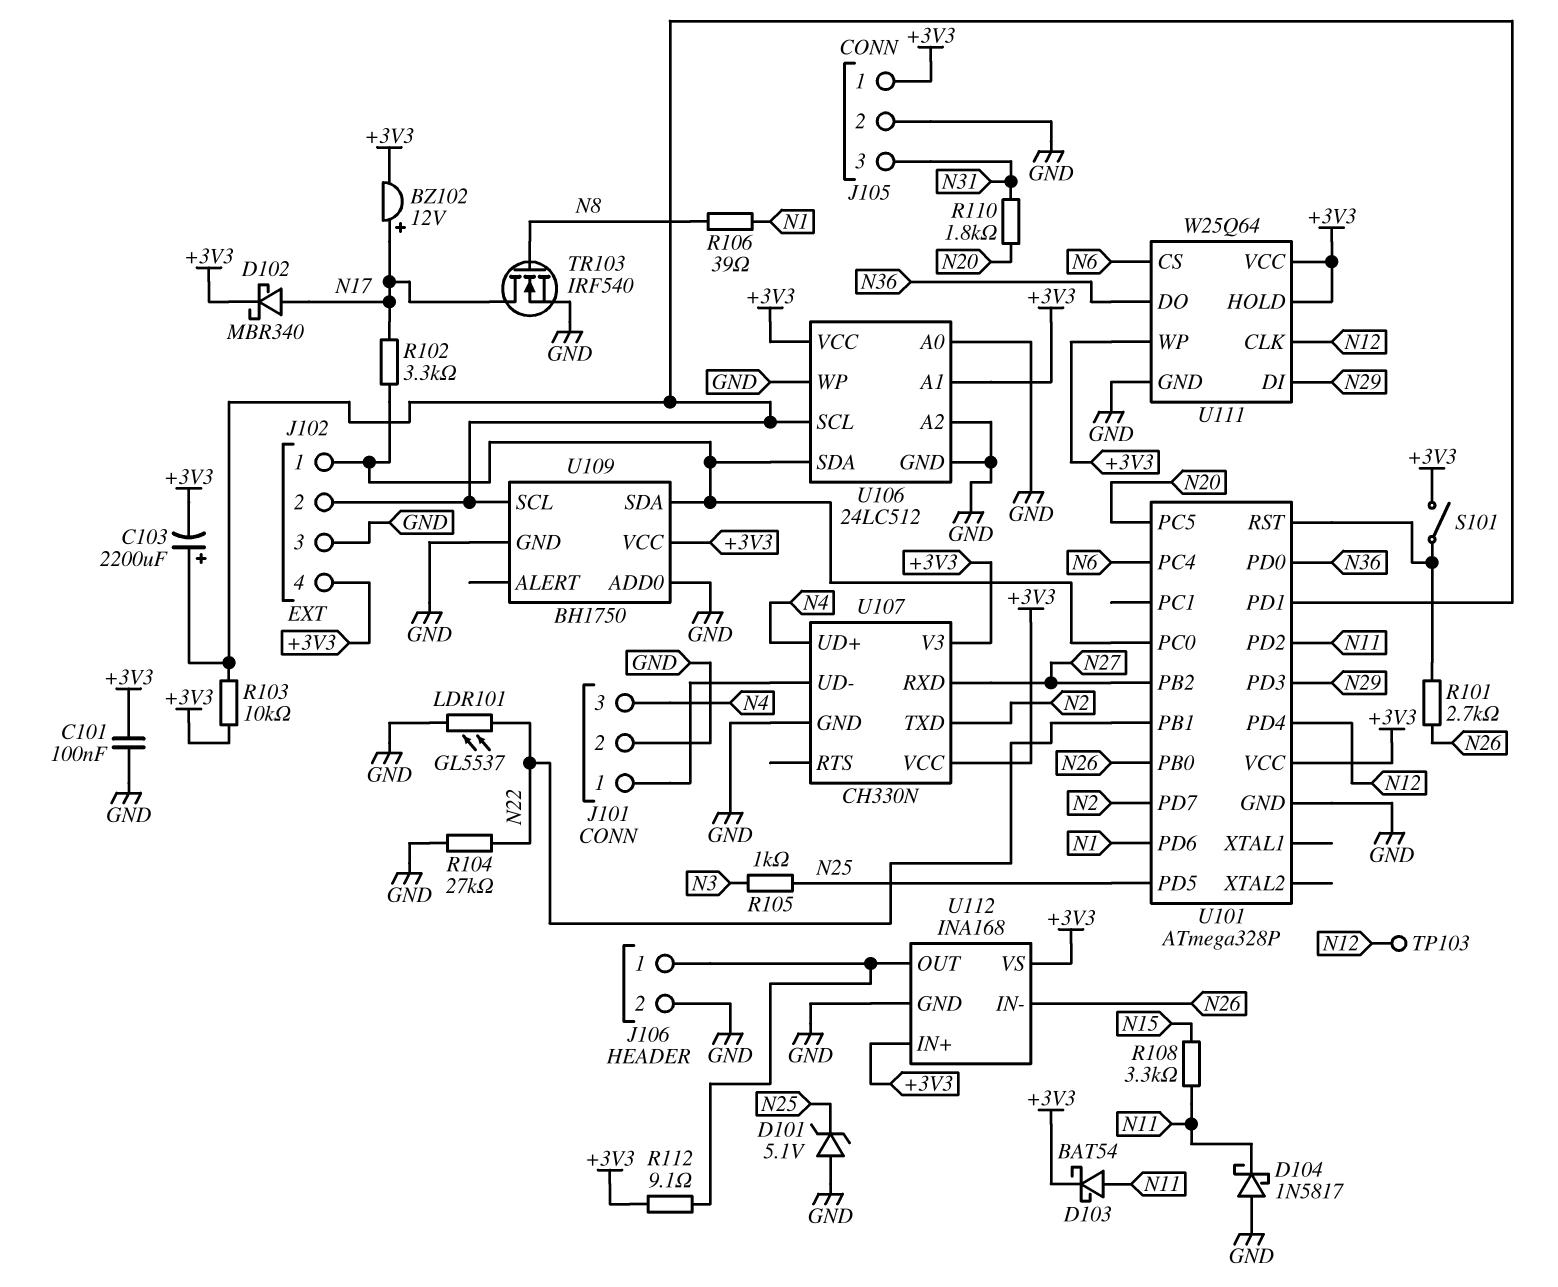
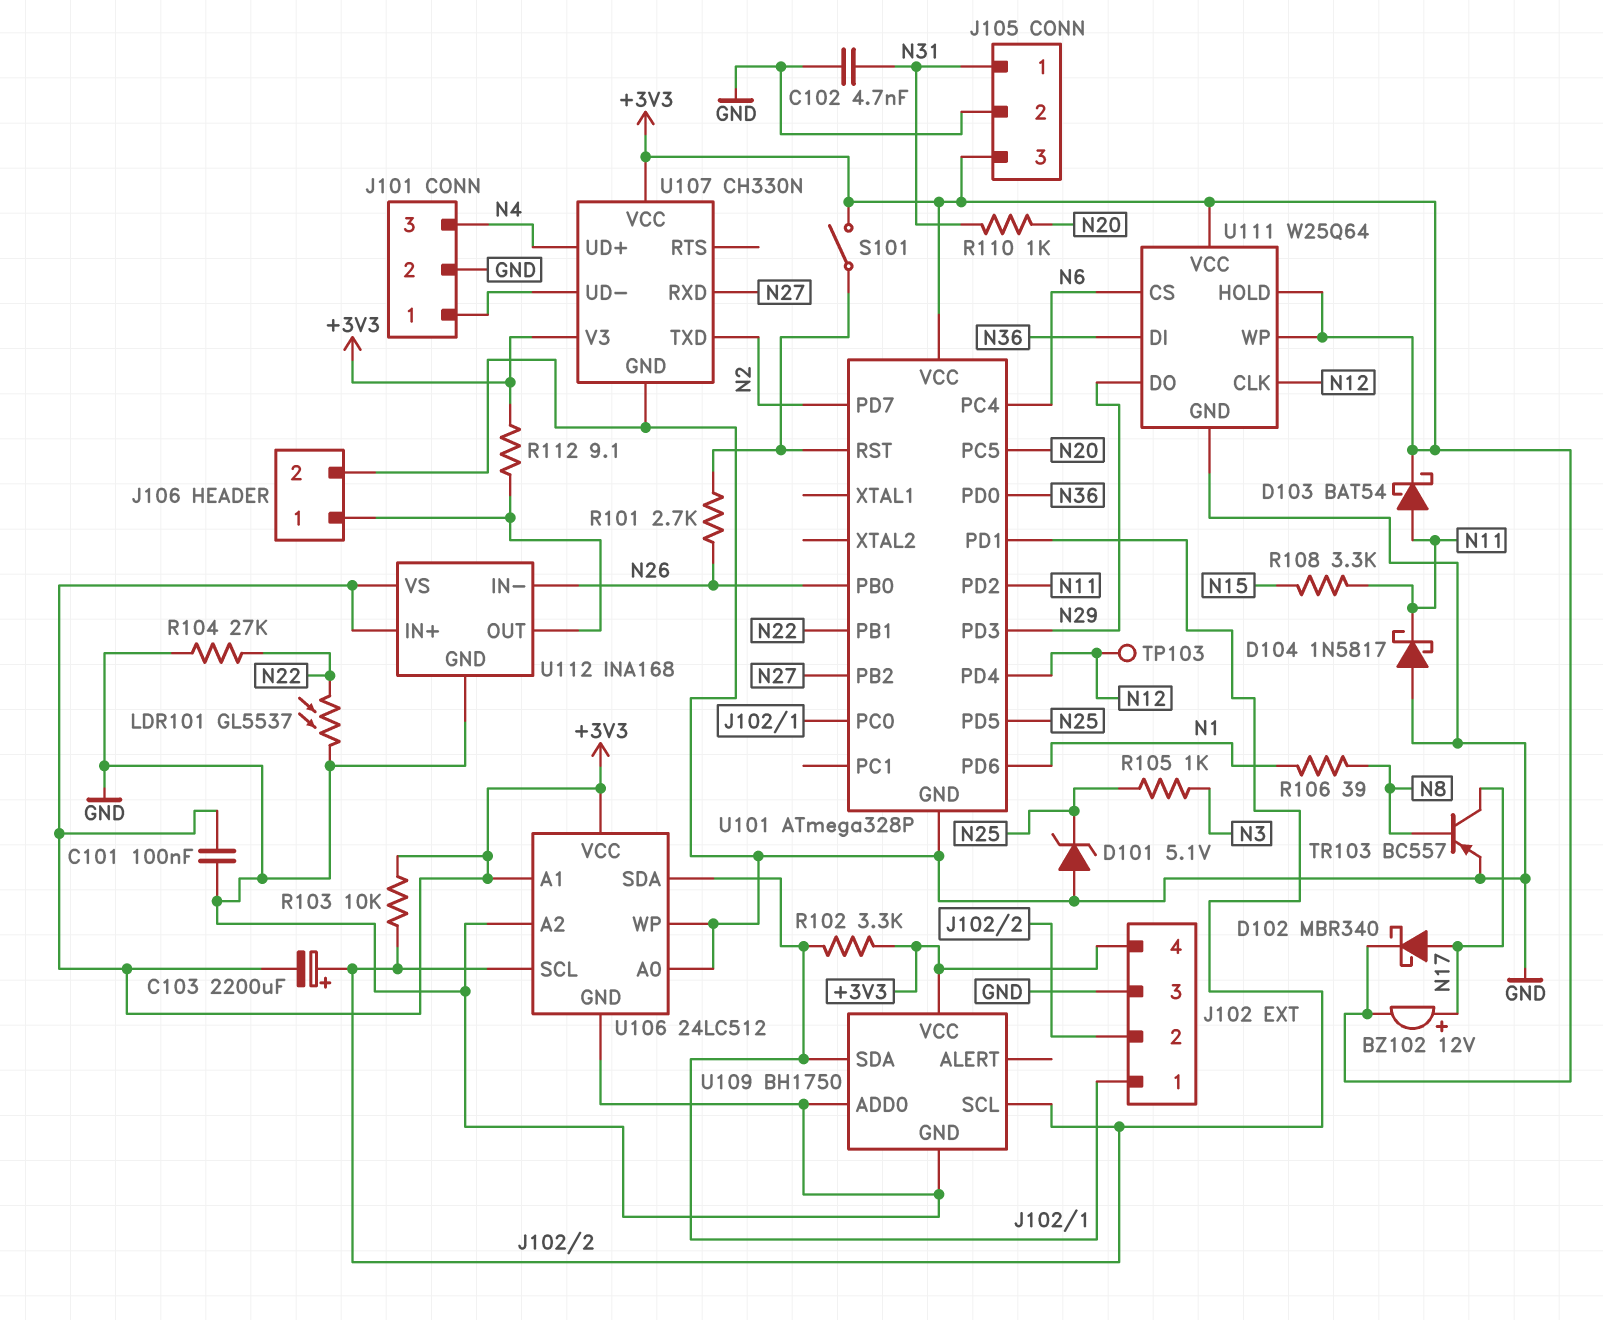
C102: none -> 4.7nF (GND, N31)
J105 pin 1: +3V3 -> N31
J105 pin 3: N31 -> +3V3
R102: 3.3k (J102/1, N17) -> 3.3k (+3V3, J102/1)
R110: 1.8k (N20, N31) -> 1k (N20, N31)
TR103: NMOS IRF540 (G N8, D N17, S GND) -> PNP BC557 (B N8, C N17, E GND)
U111 pin DI: N29 -> N36
U111 pin DO: N36 -> N29

